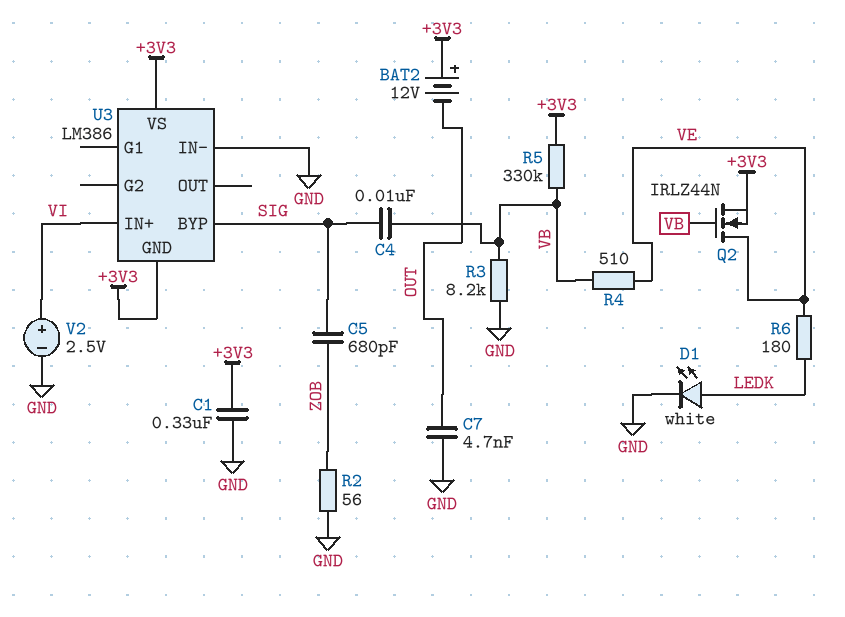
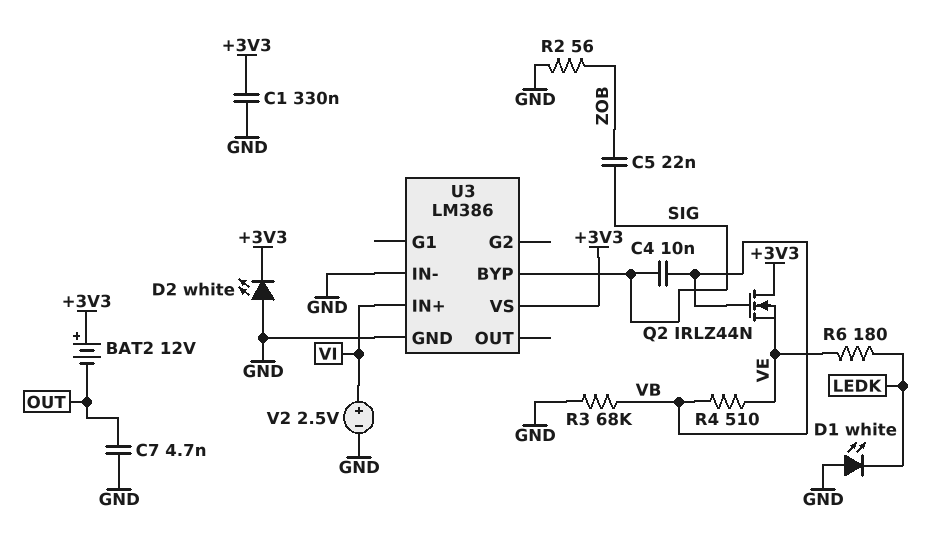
C5: 680pF (SIG, ZOB) -> 22nF (SIG, ZOB)
D1: LED white (A LEDK, K GND) -> LED white (A GND, K LEDK)
D2: none -> LED white (A GND, K +3V3)
Q2: NMOS IRLZ44N (G VB, D VE, S +3V3) -> NMOS IRLZ44N (G VB, D +3V3, S VE)
R3: 8.2k (GND, VB) -> 68k (GND, VB)
R5: 330k (+3V3, VB) -> none
U3 pin GND: +3V3 -> GND

